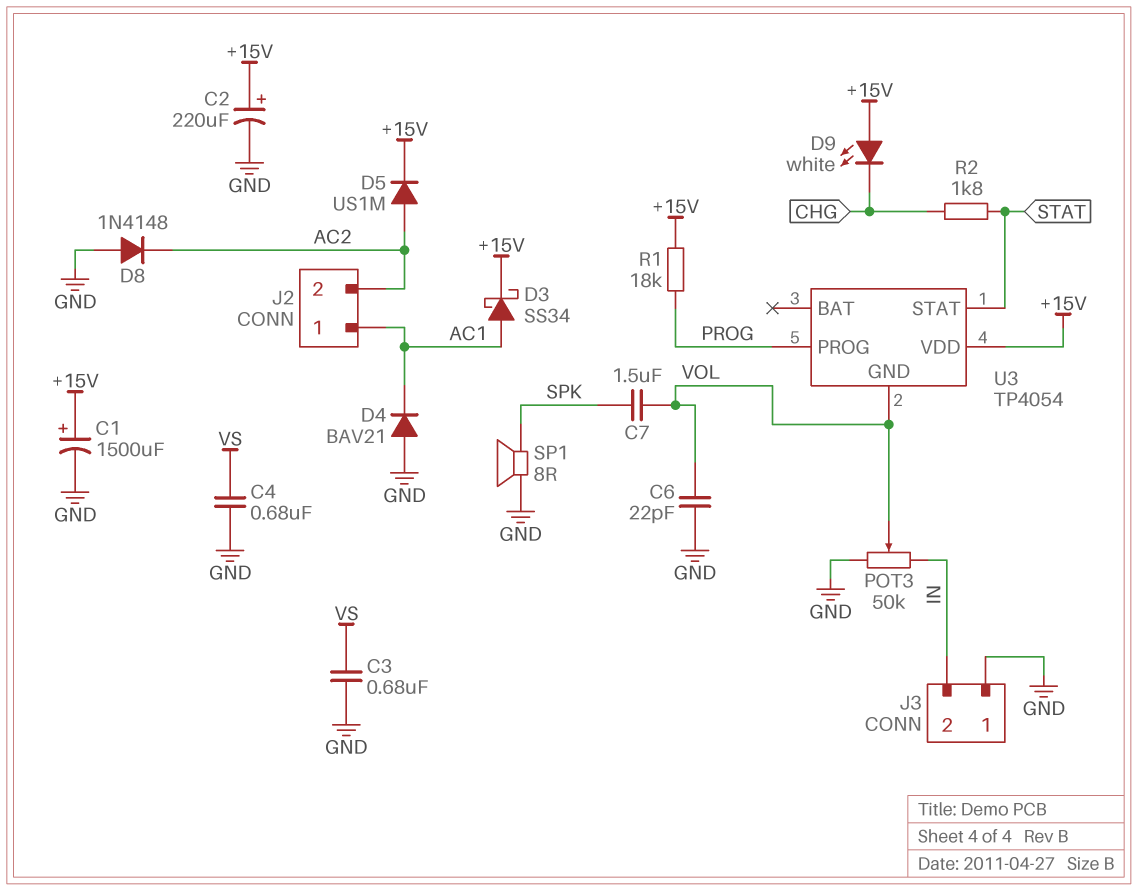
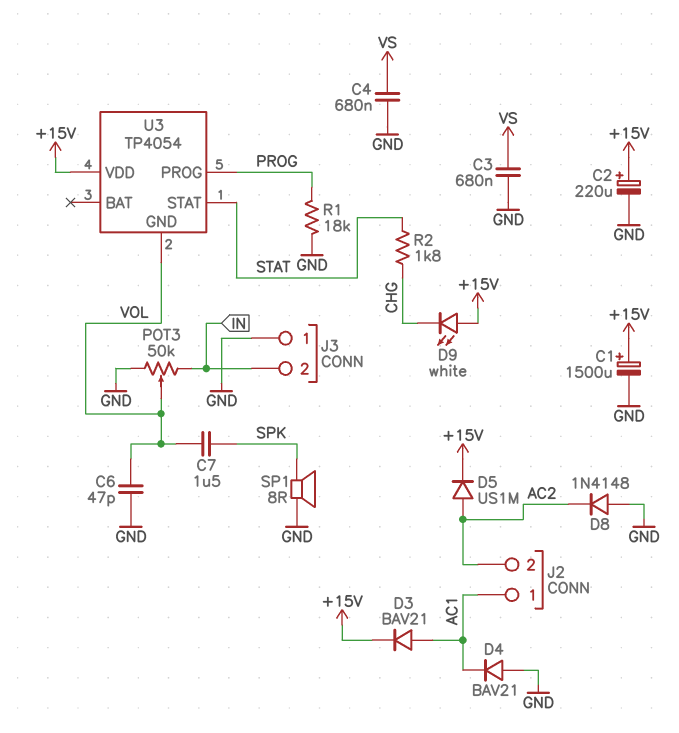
C6: 22pF (GND, VOL) -> 47pF (GND, VOL)
D3: schottky SS34 (A AC1, K +15V) -> diode BAV21 (A AC1, K +15V)
R1: 18k (+15V, PROG) -> 18k (GND, PROG)

